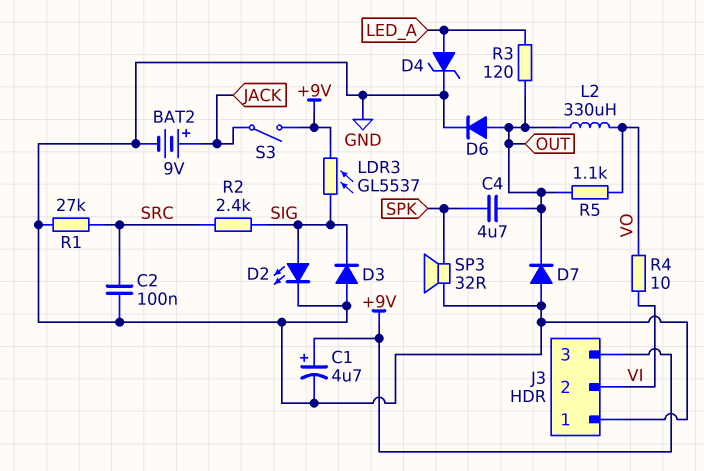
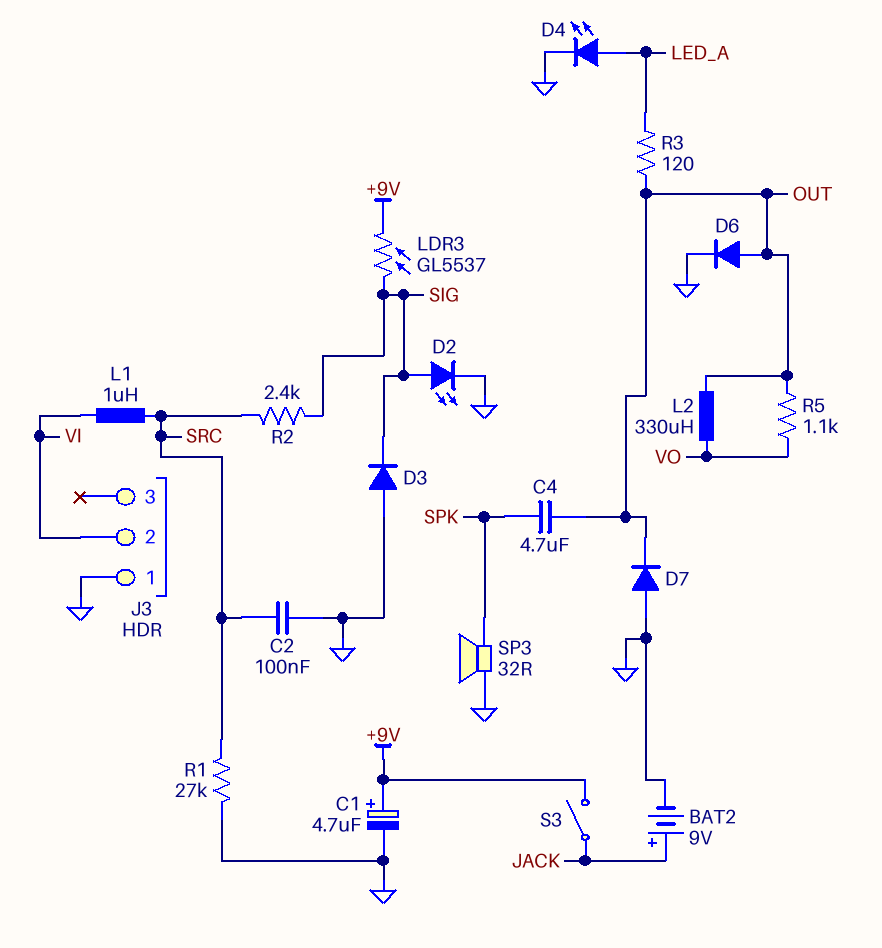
D4: zener (A LED_A, K GND) -> LED (A LED_A, K GND)
J3 pin 3: +9V -> none
L1: none -> 1uH (SRC, VI)
R4: 10 (VI, VO) -> none

